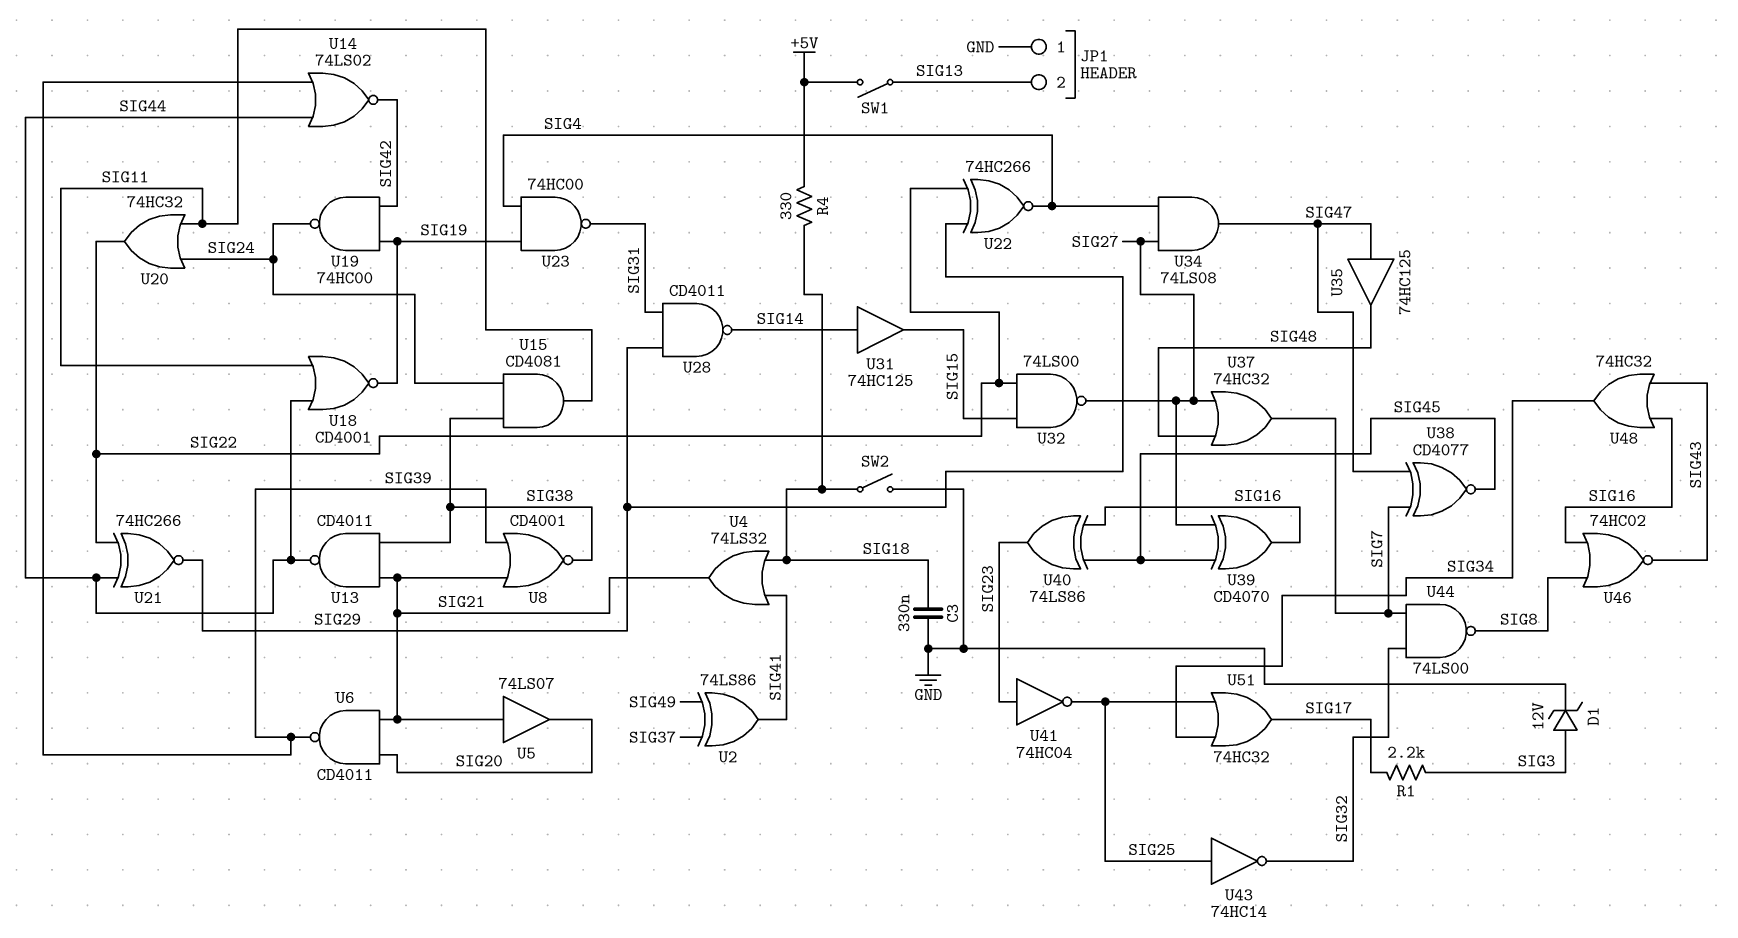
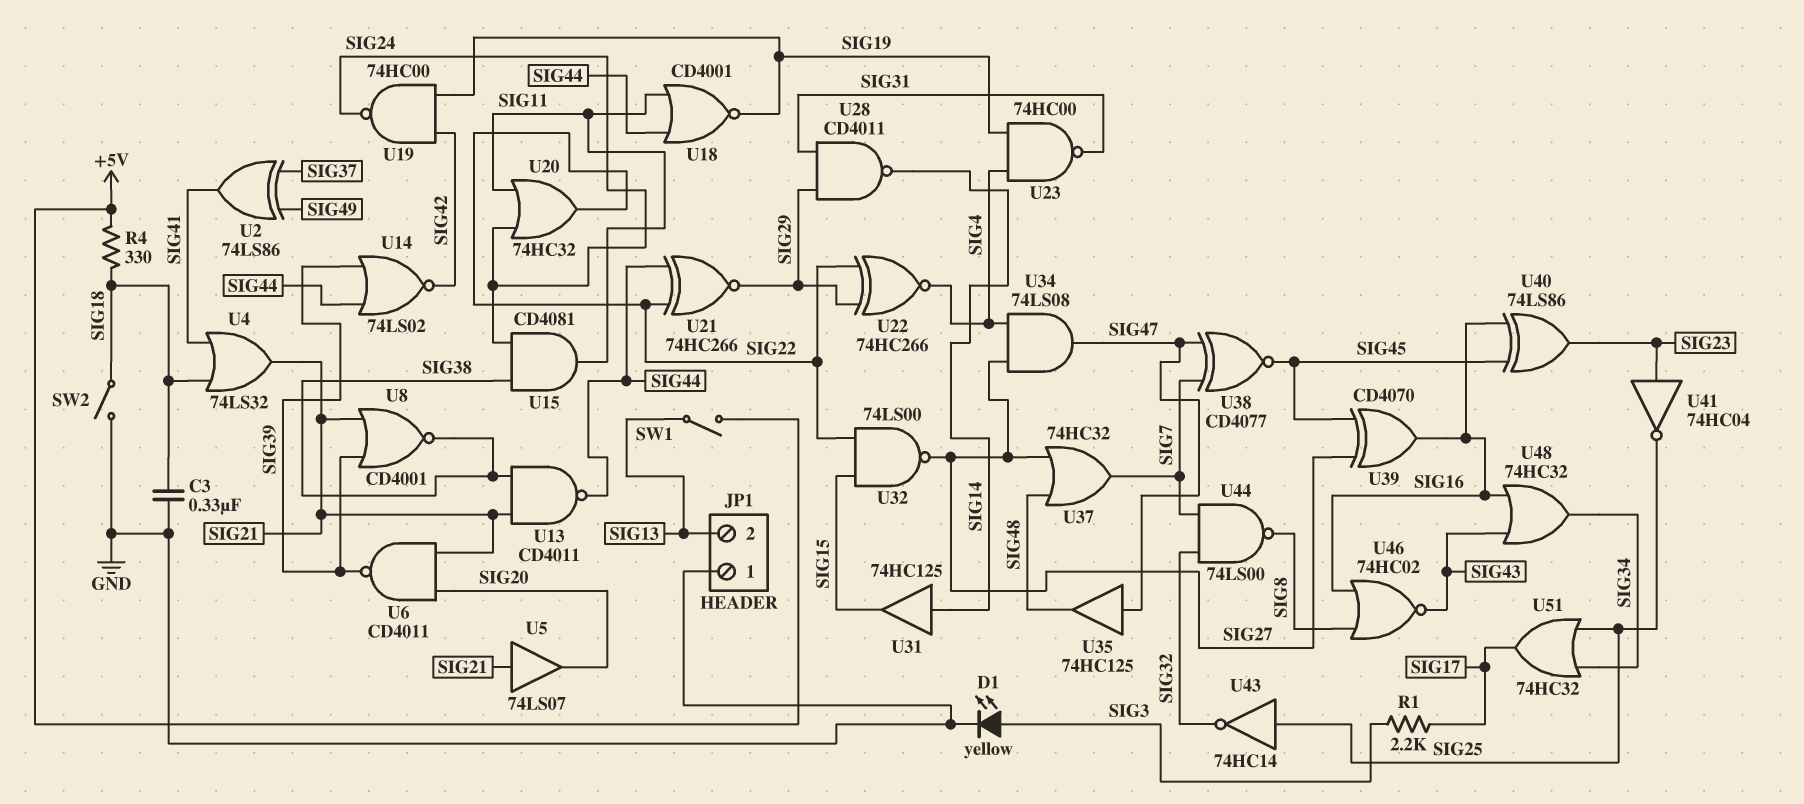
D1: zener 12V (A SIG3, K GND) -> LED yellow (A SIG3, K GND)

